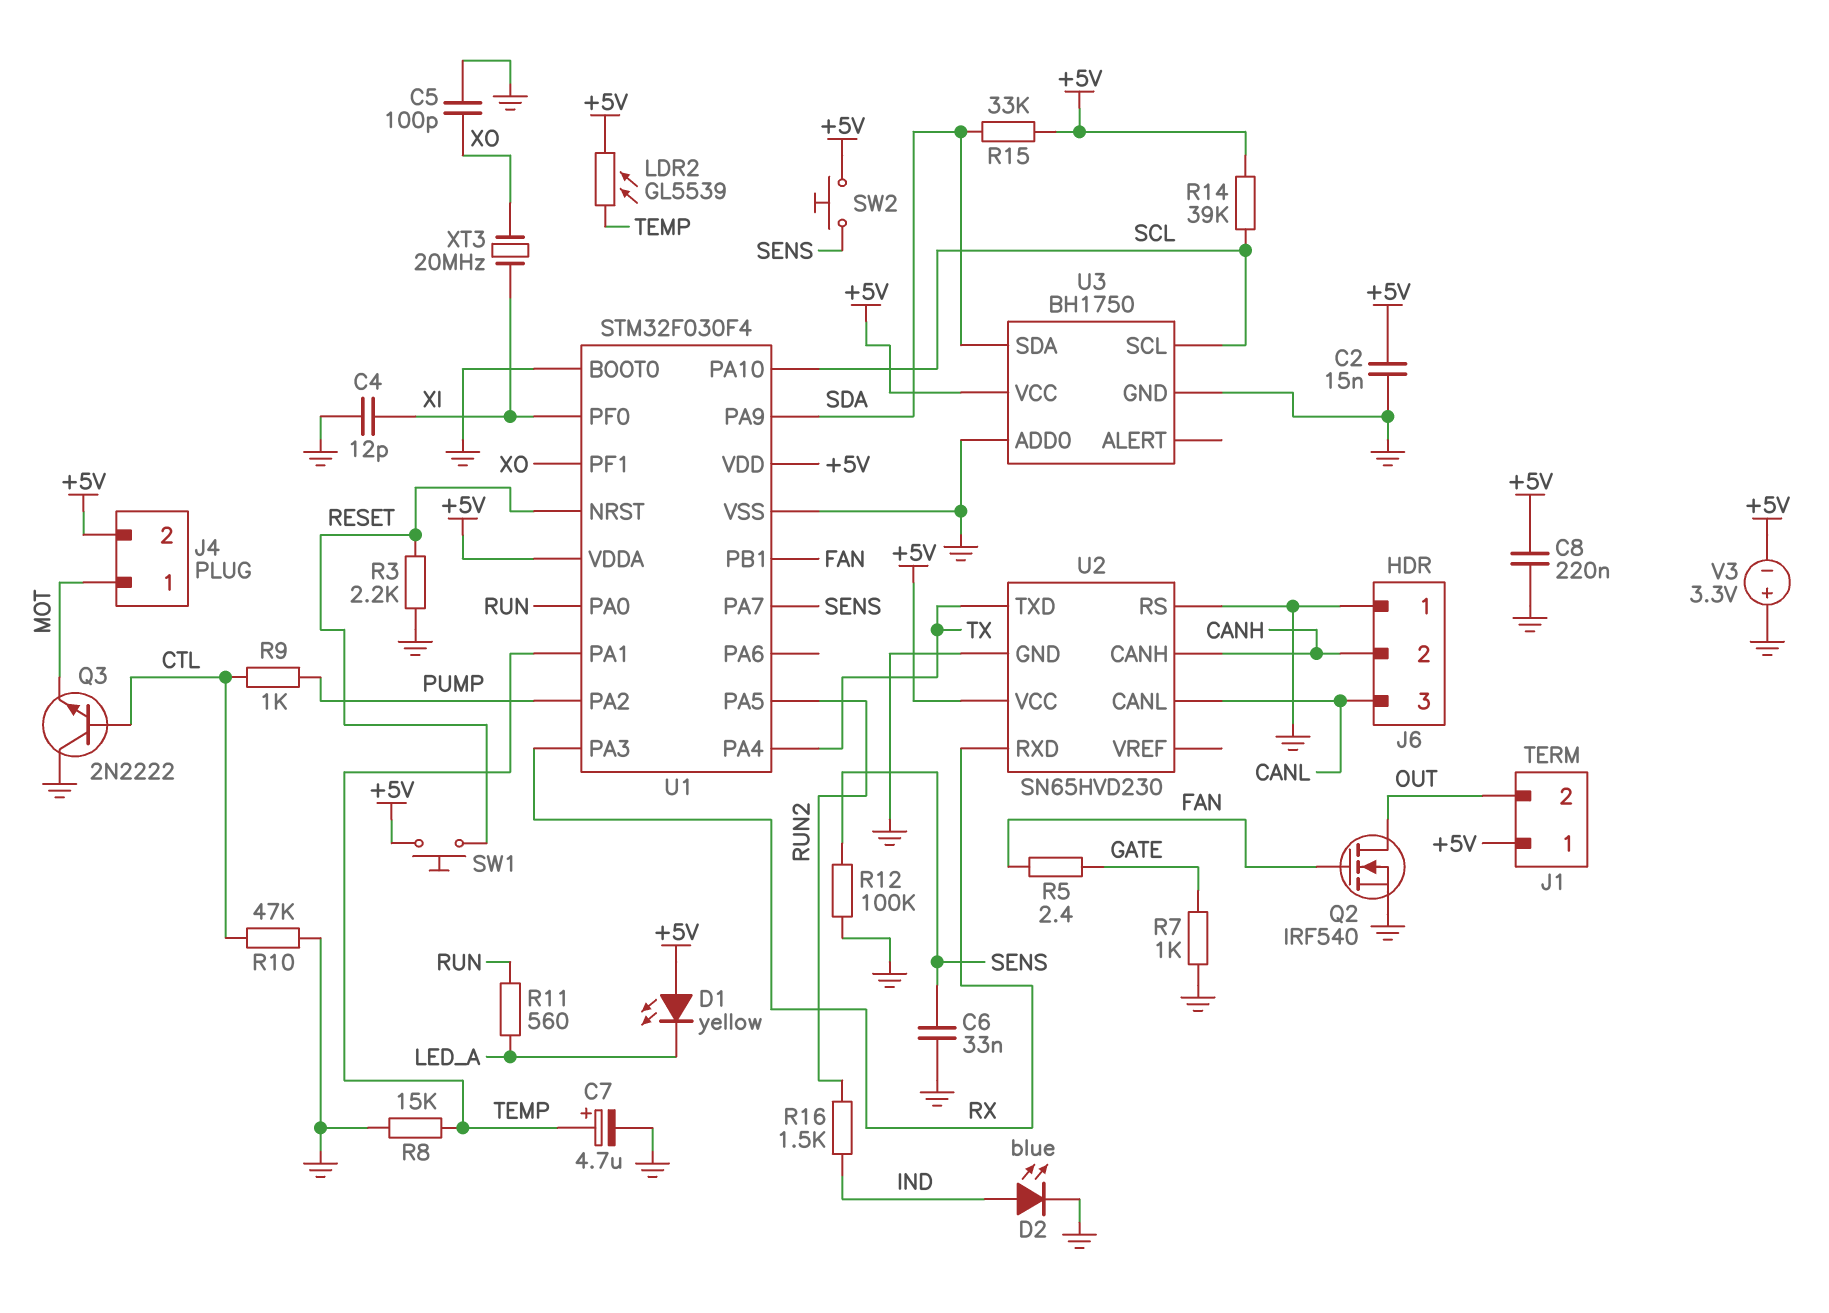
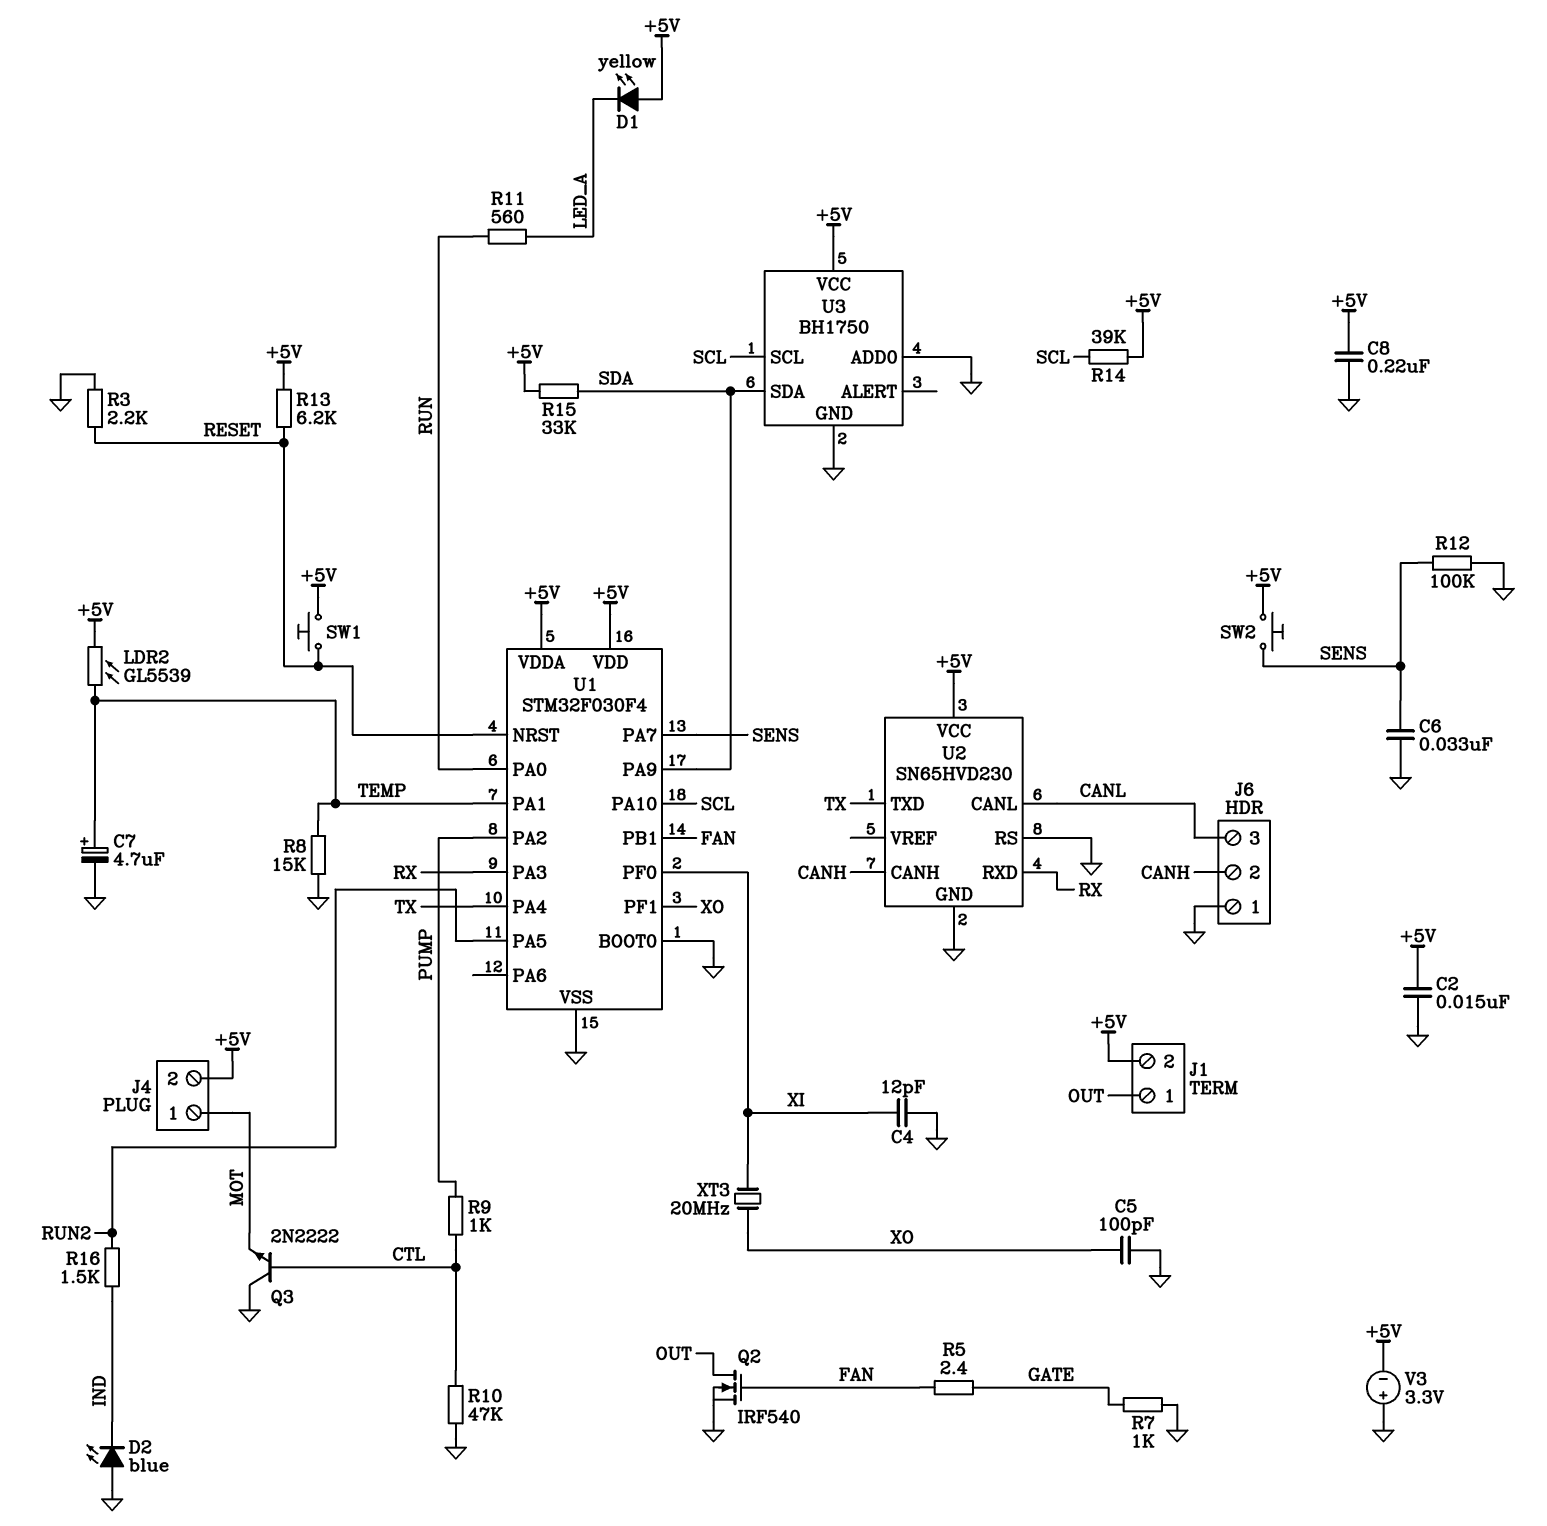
D2: LED blue (A IND, K GND) -> LED blue (A GND, K IND)
J1 pin 1: +5V -> OUT
J1 pin 2: OUT -> +5V
R13: none -> 6.2k (+5V, RESET)

